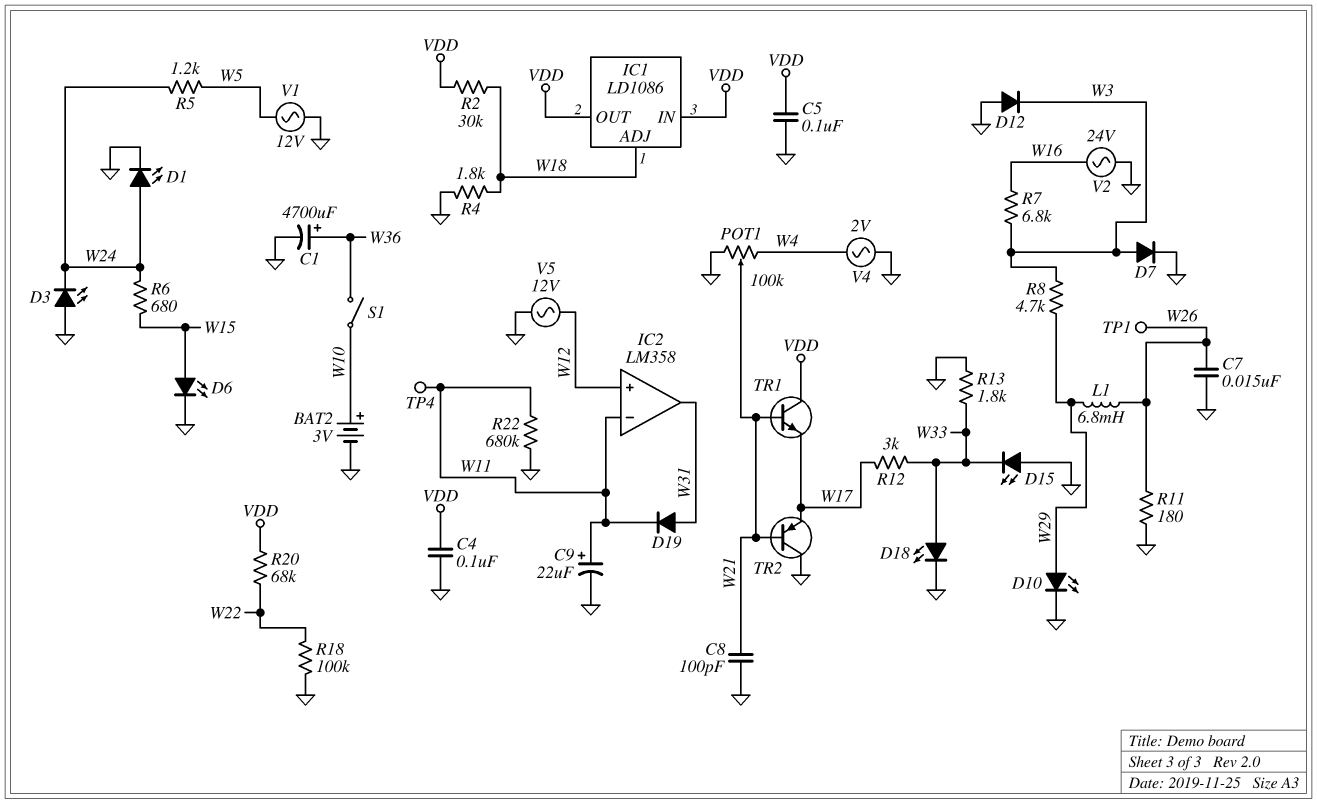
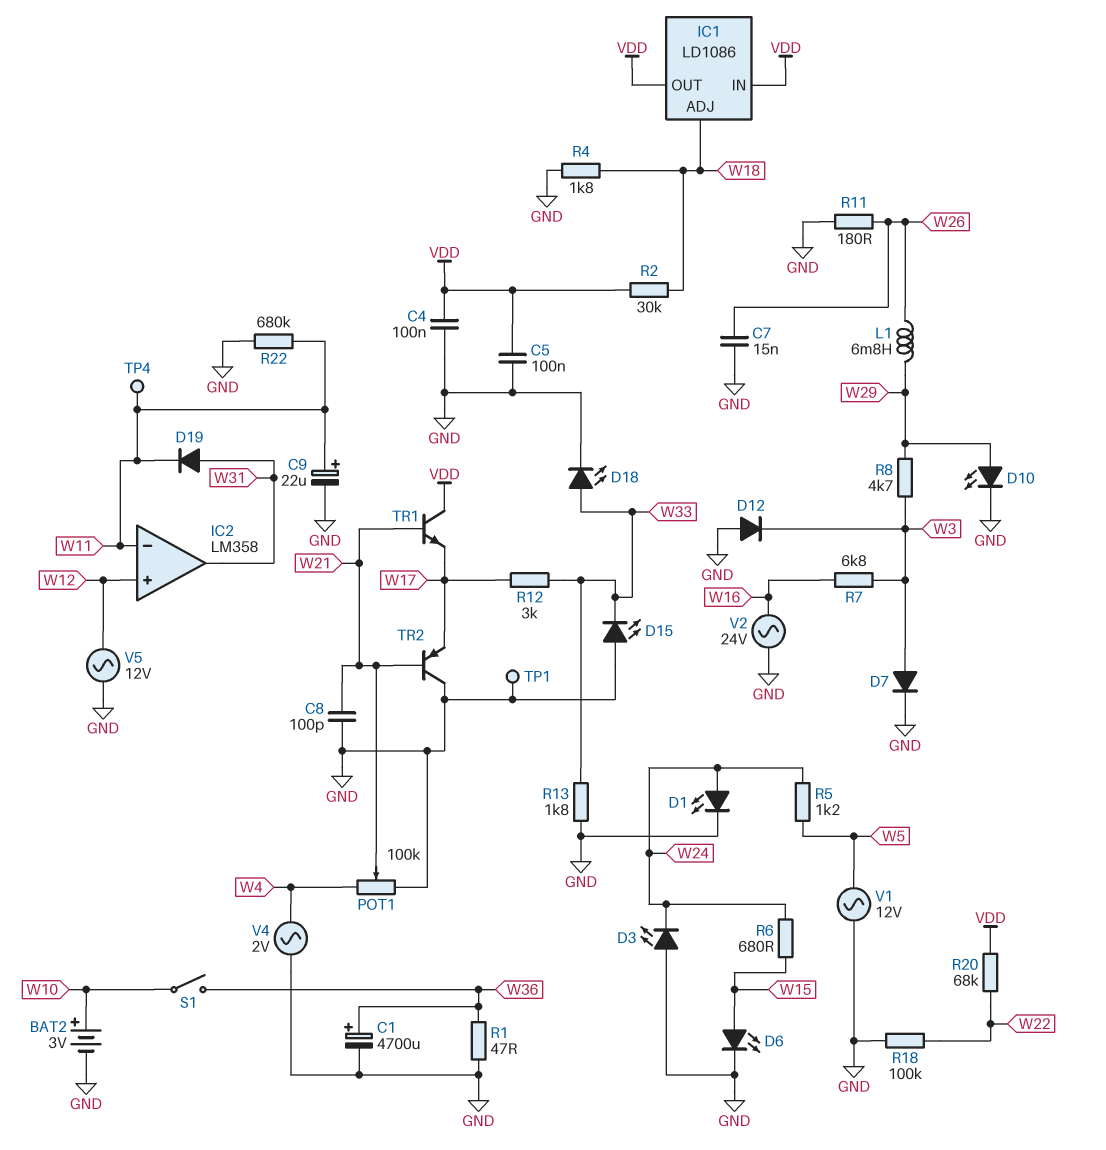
R1: none -> 47 (GND, W36)
TP1: test point (W26) -> test point (GND)

